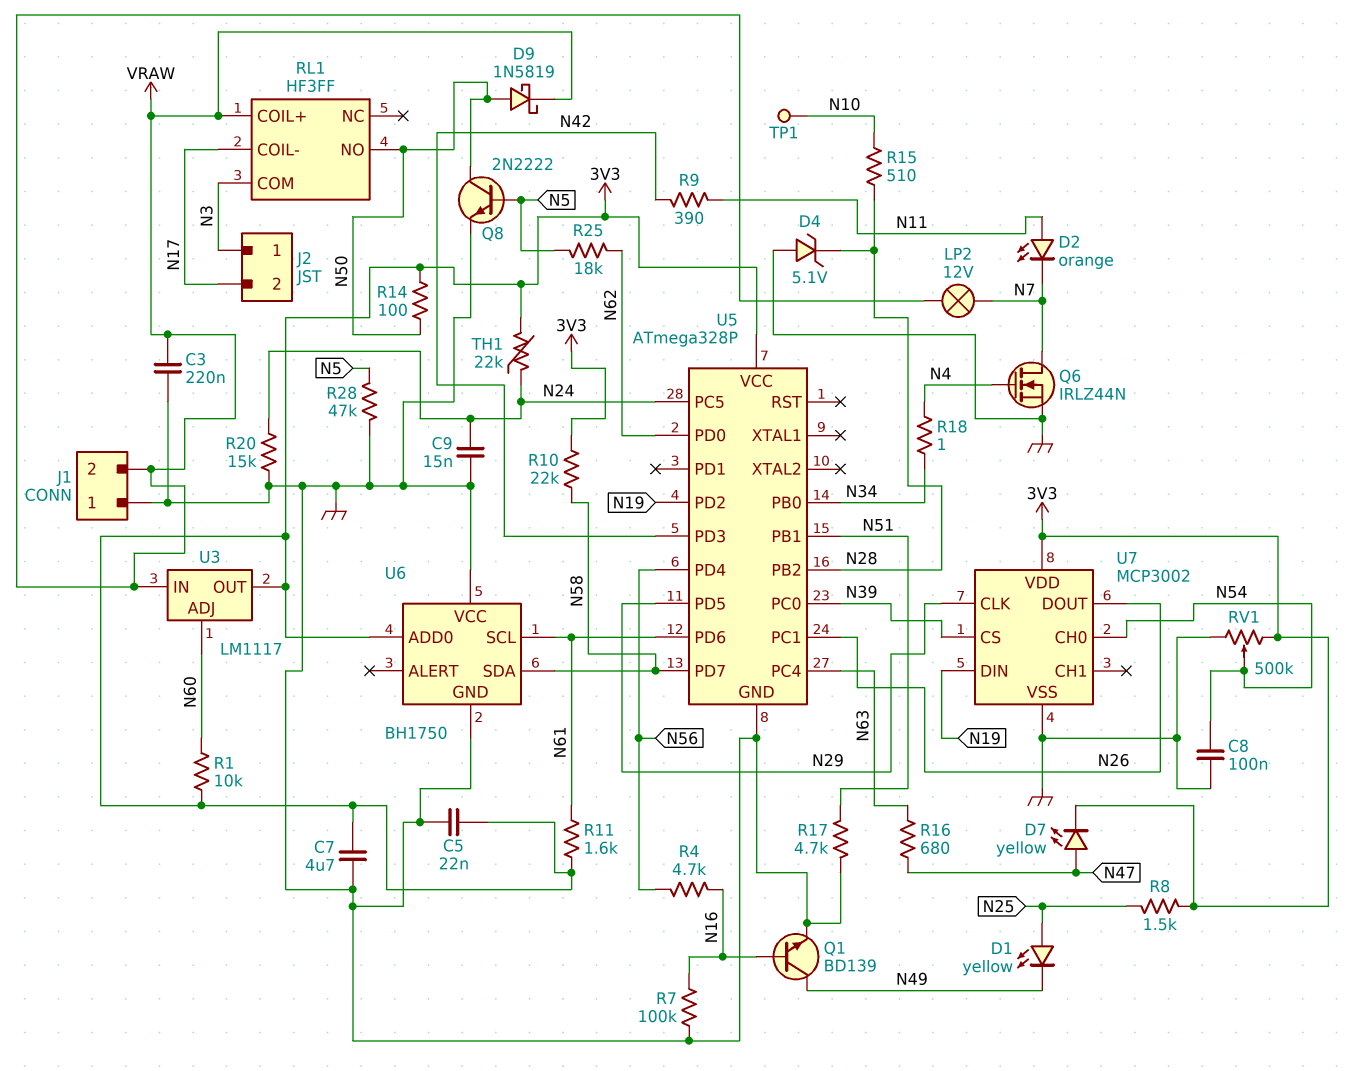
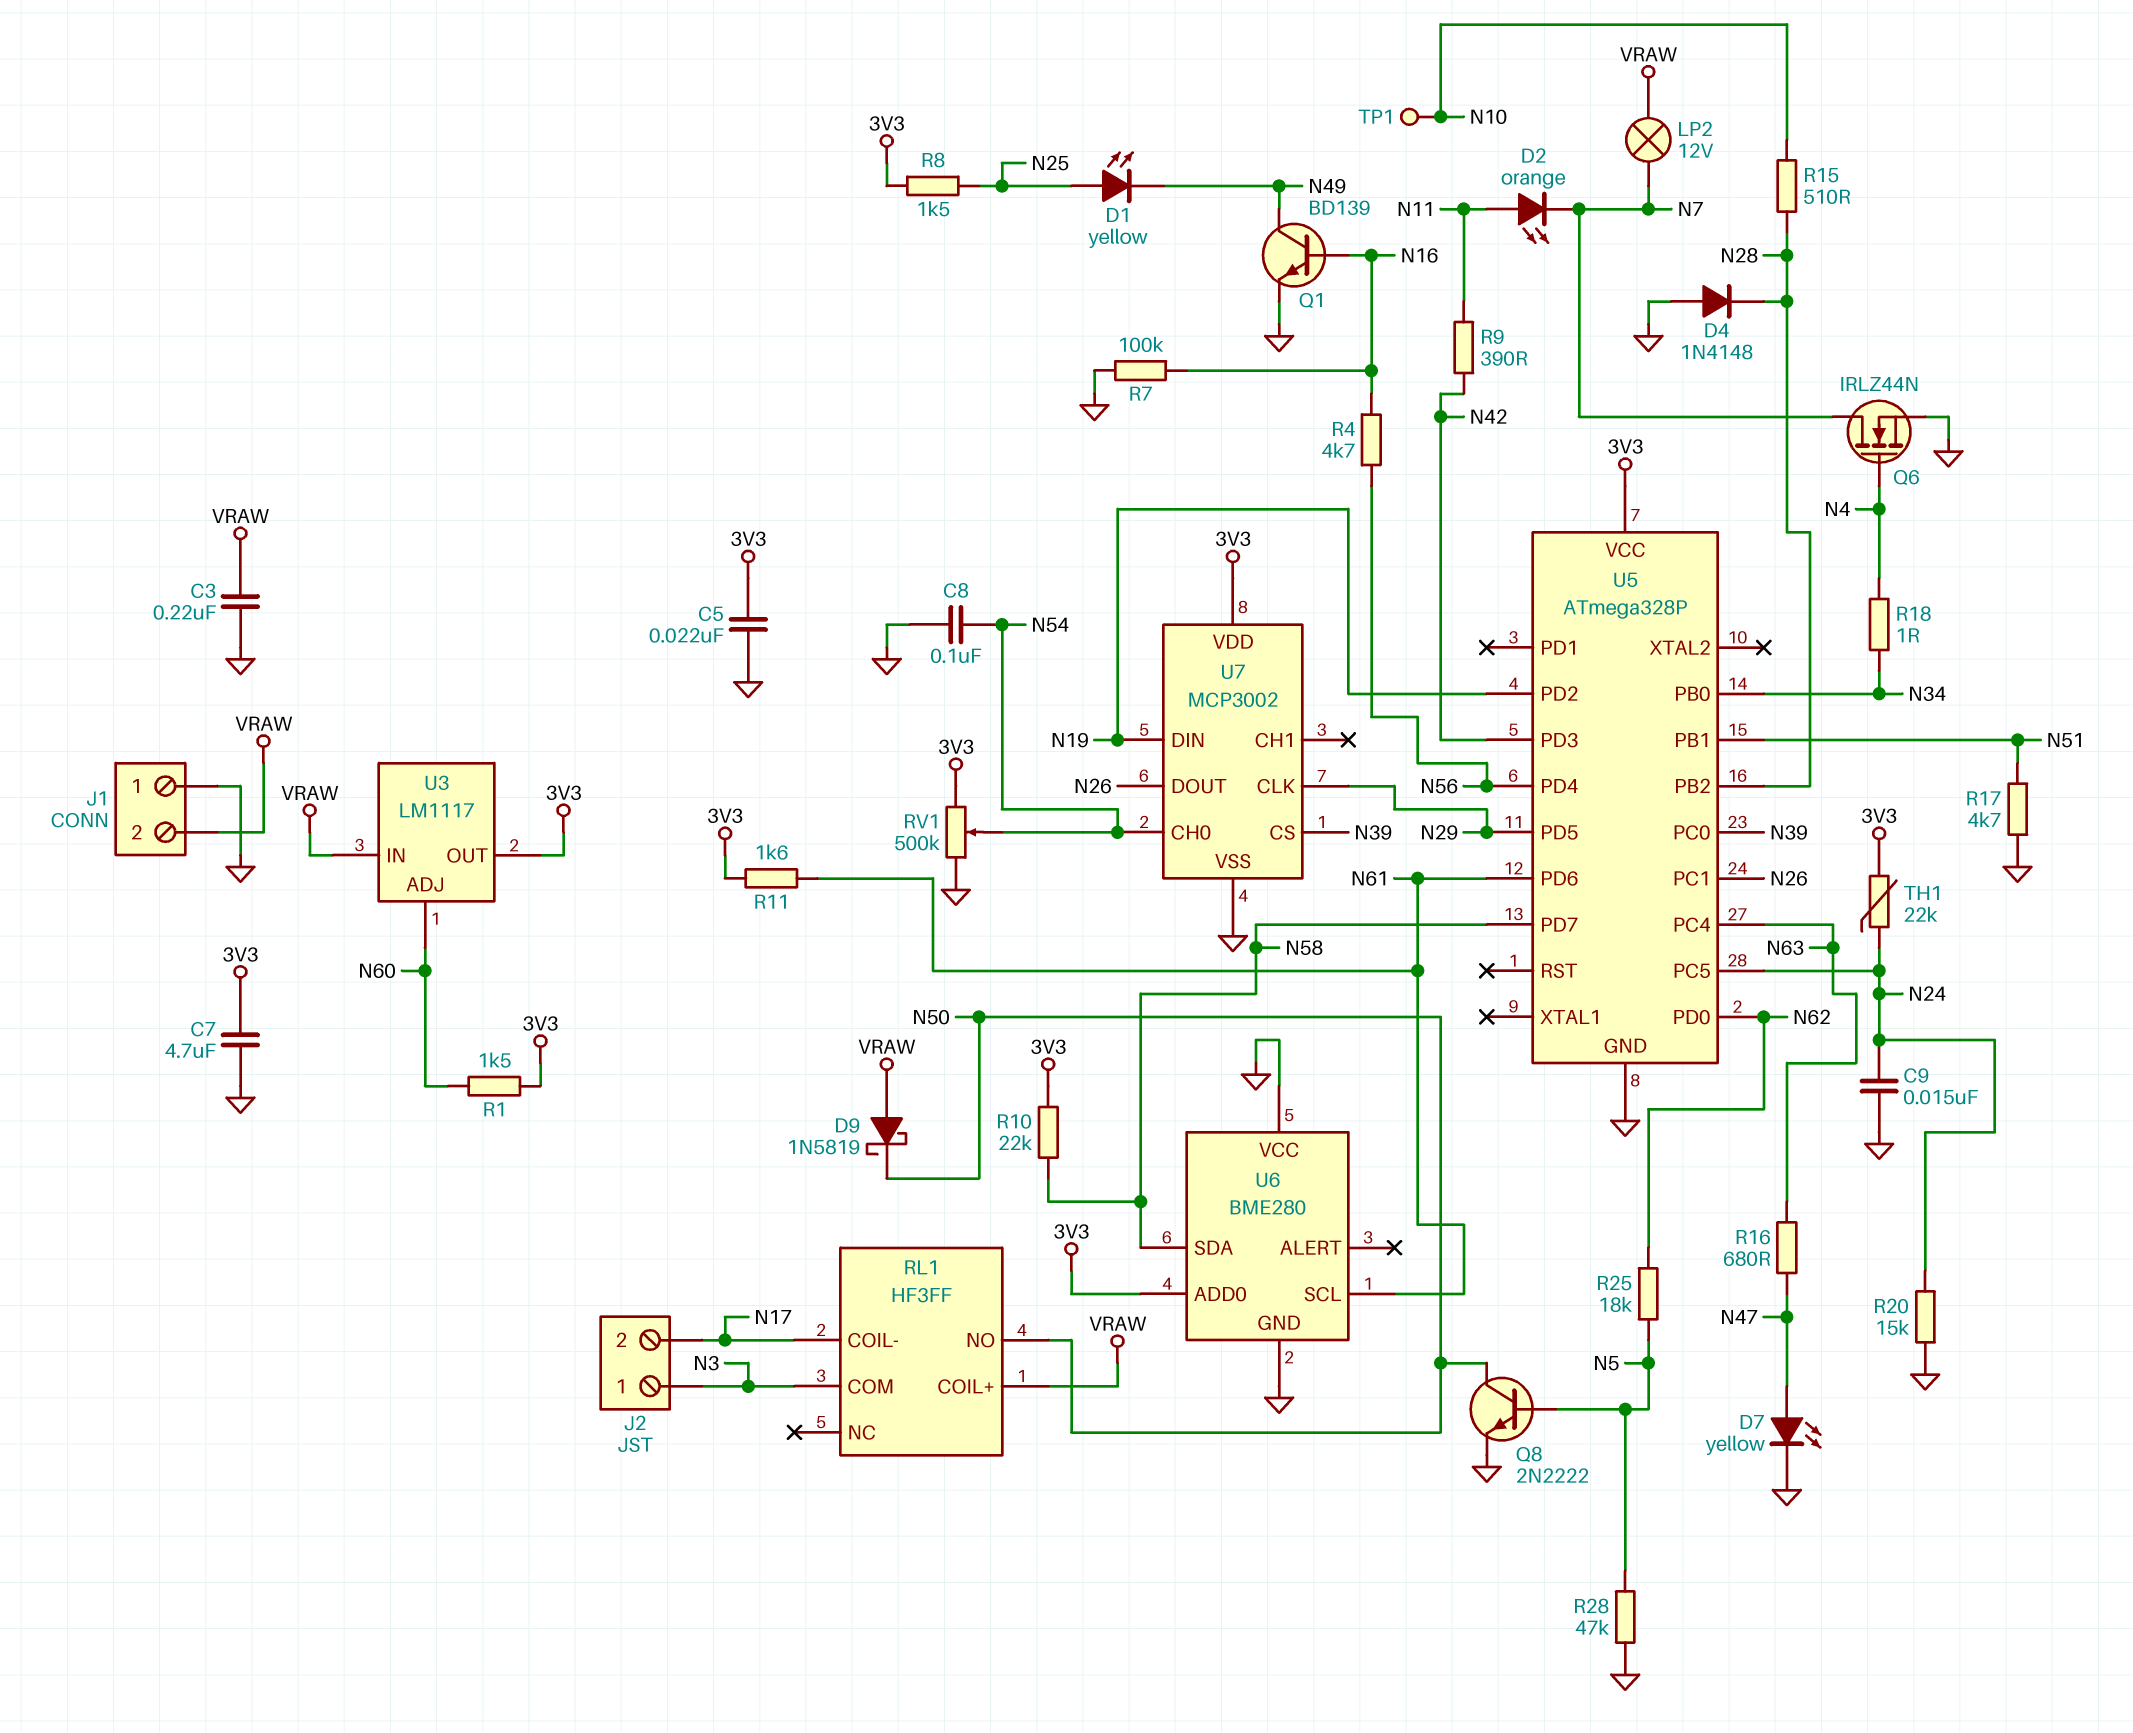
D4: zener 5.1V (A GND, K N28) -> diode 1N4148 (A GND, K N28)
D7: LED yellow (A N47, K 3V3) -> LED yellow (A N47, K GND)
D9: schottky 1N5819 (A N50, K VRAW) -> schottky 1N5819 (A VRAW, K N50)
R1: 10k (3V3, N60) -> 1.5k (3V3, N60)
R14: 100 (3V3, N50) -> none
U6: BH1750 -> BME280

